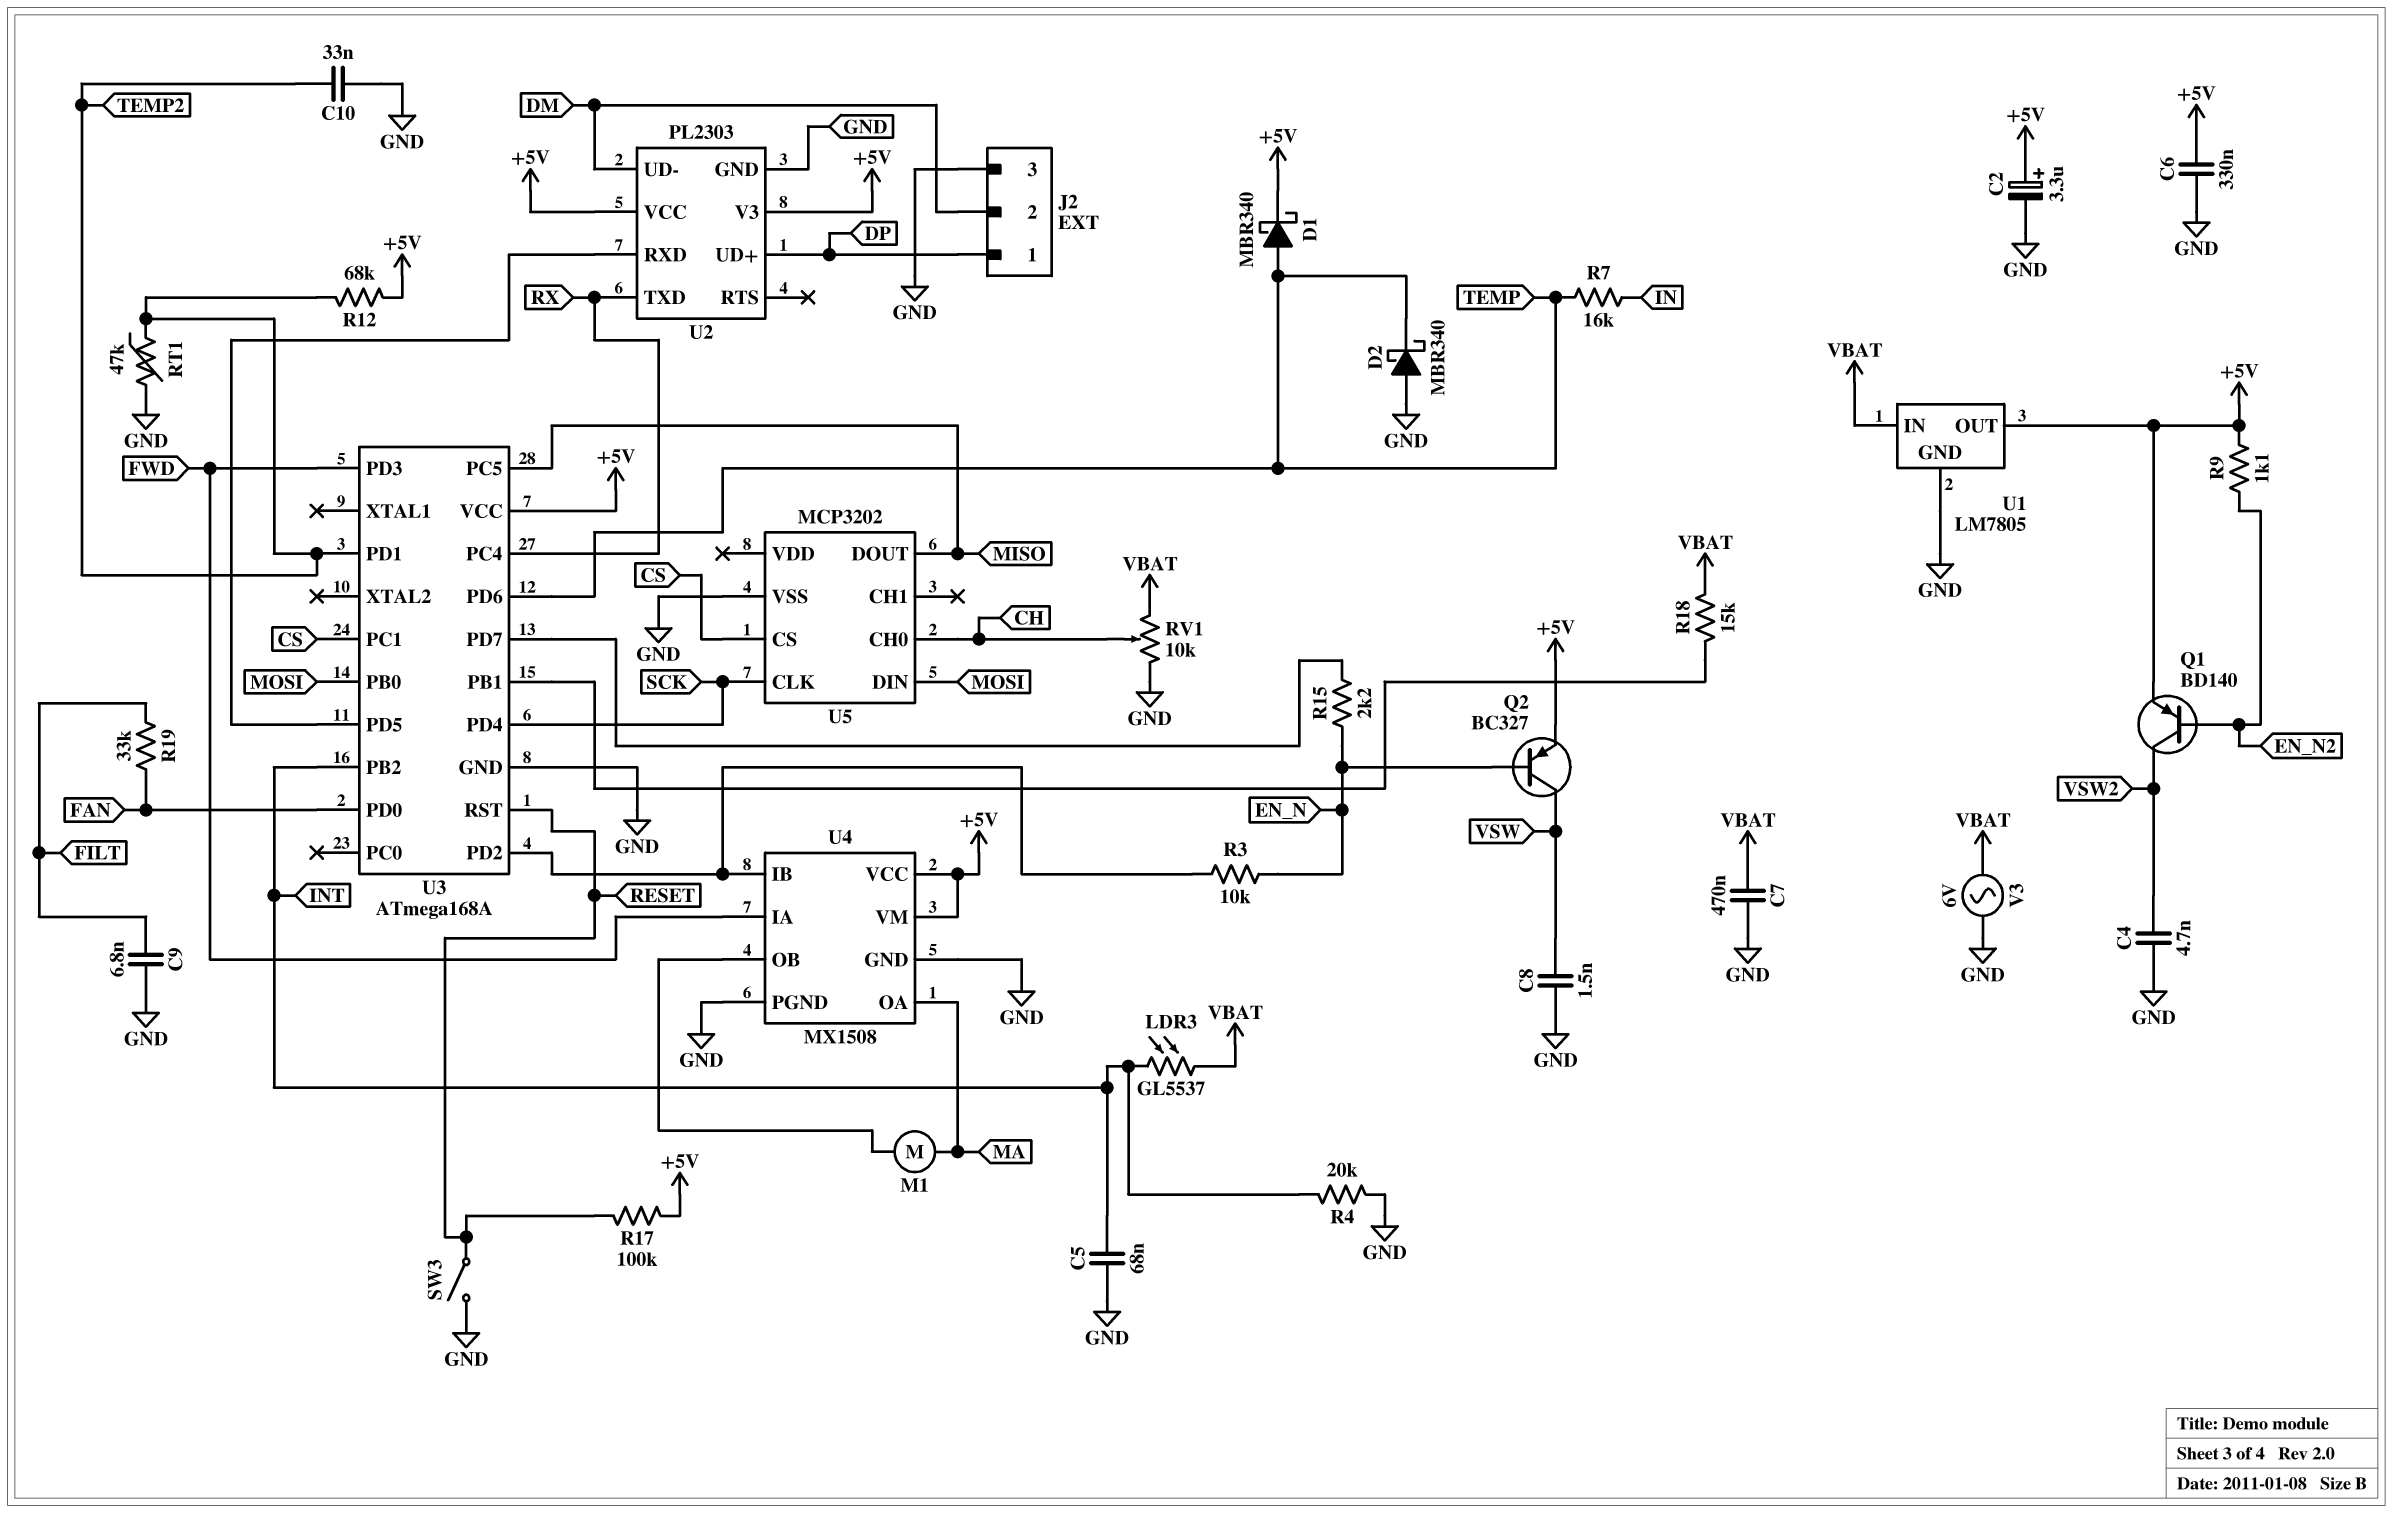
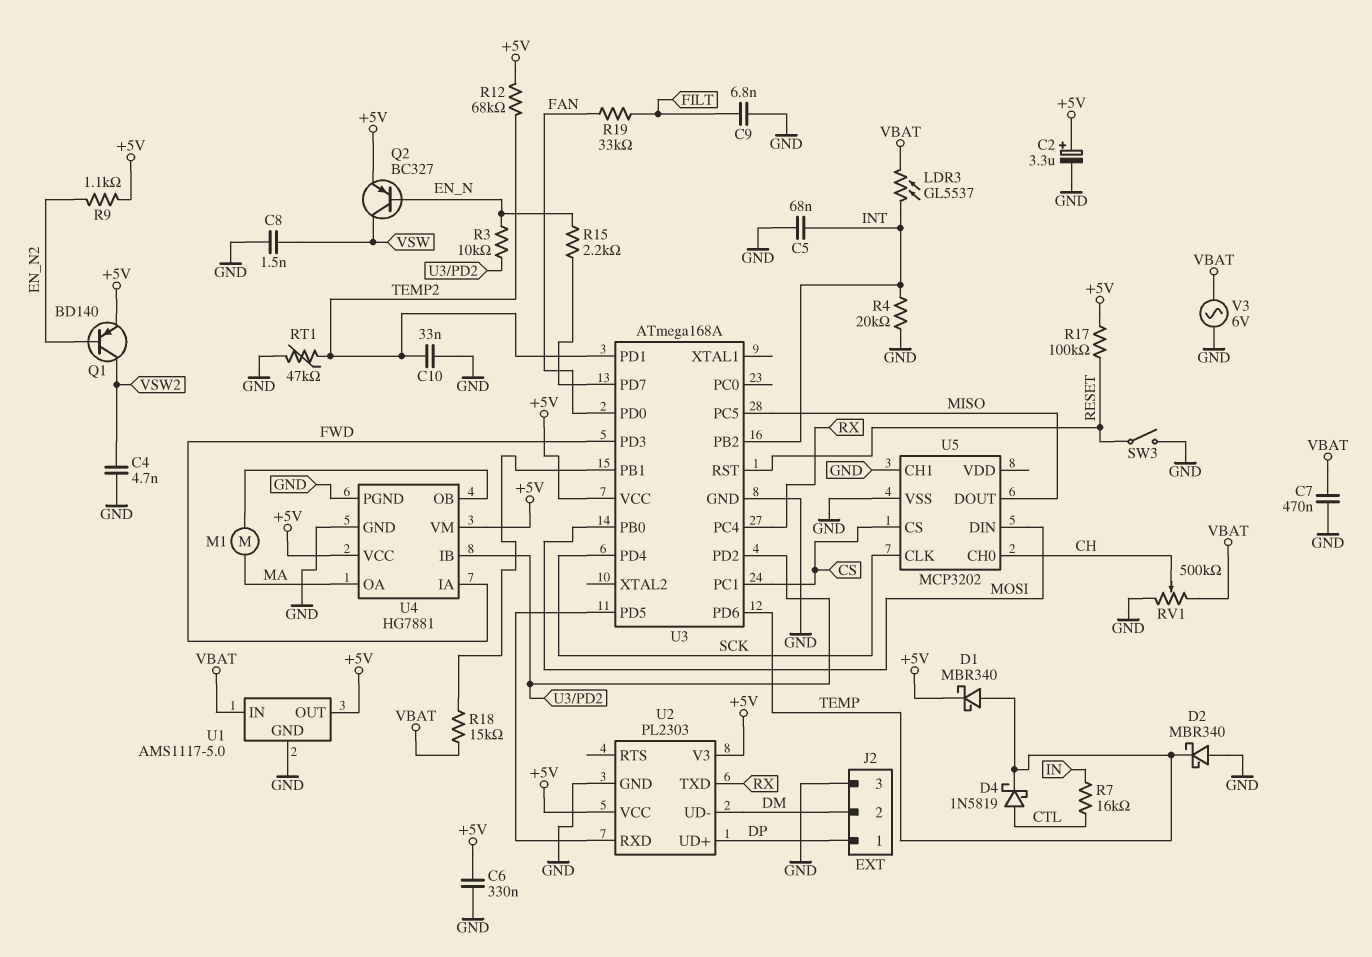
D4: none -> schottky 1N5819 (A CTL, K TEMP)
R7: 16k (IN, TEMP) -> 16k (CTL, IN)
RV1: 10k (GND, VBAT, wiper CH) -> 500k (GND, VBAT, wiper CH)
U1: LM7805 -> AMS1117-5.0
U4: MX1508 -> HG7881
U5 pin CH1: none -> GND

